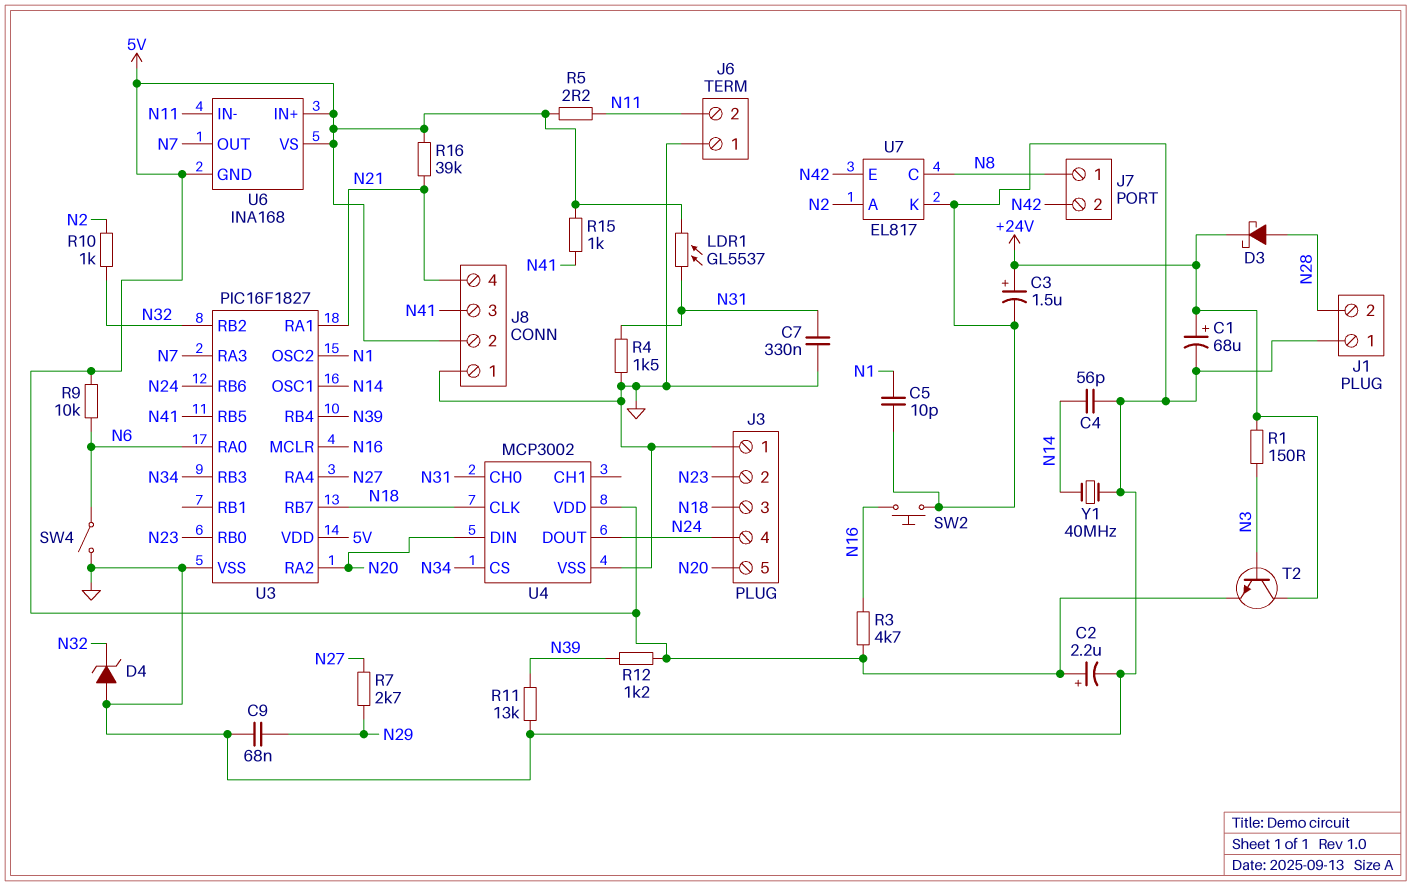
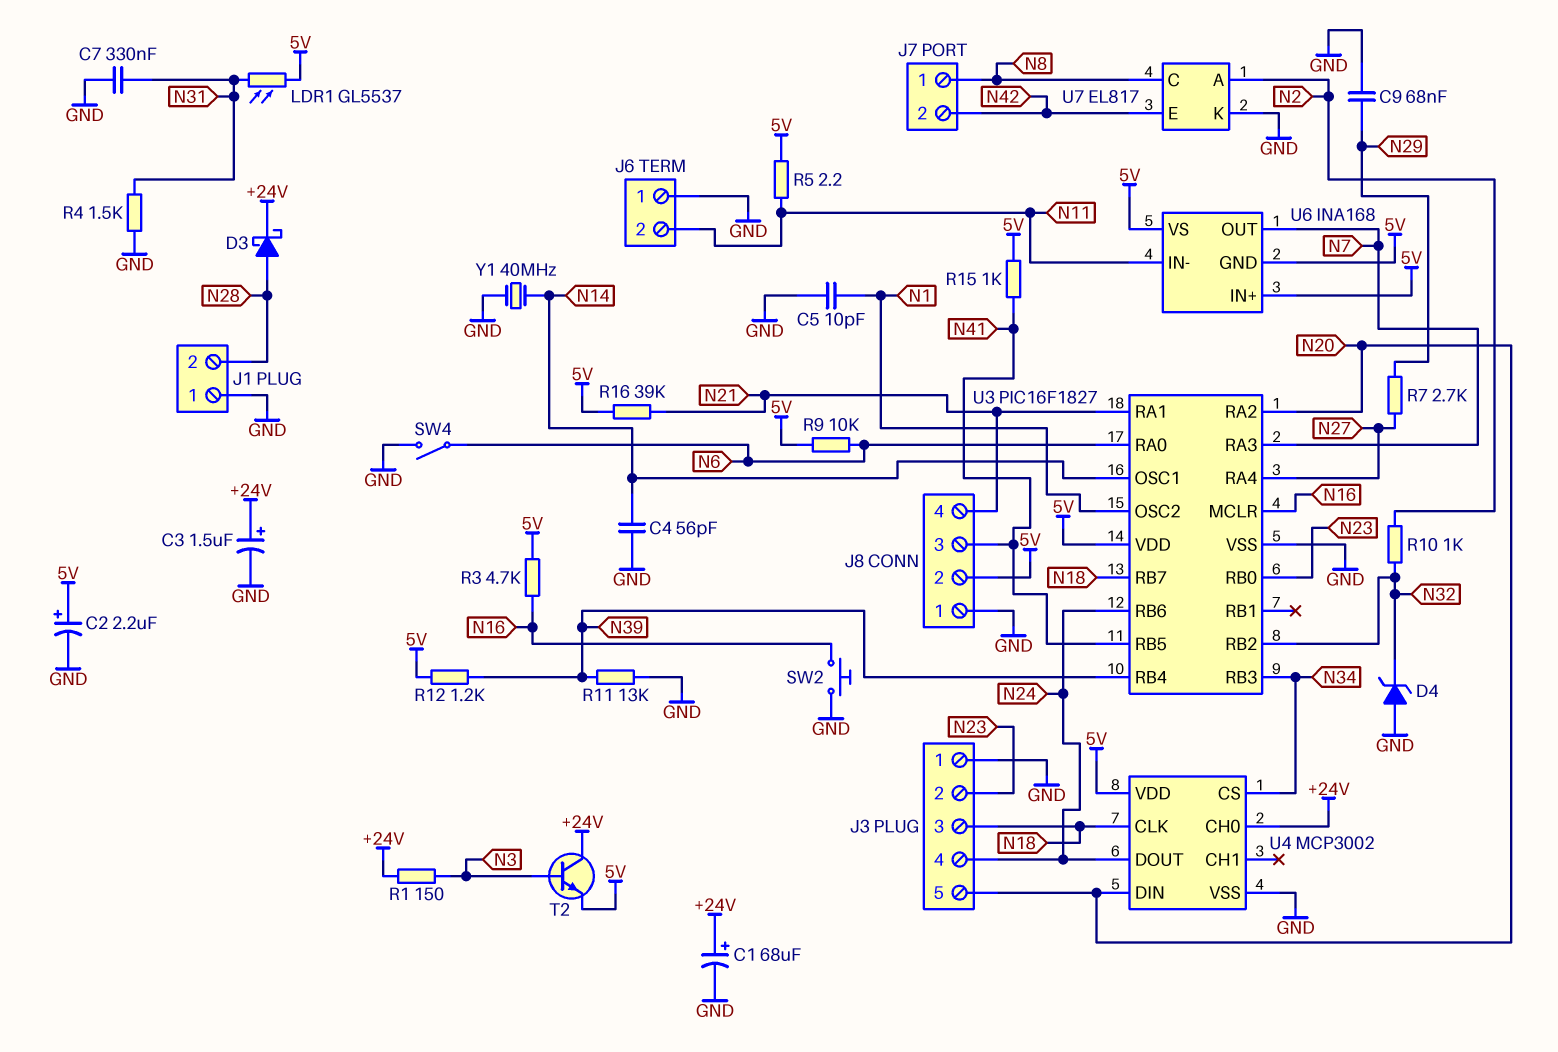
U4 pin CH0: N31 -> +24V

